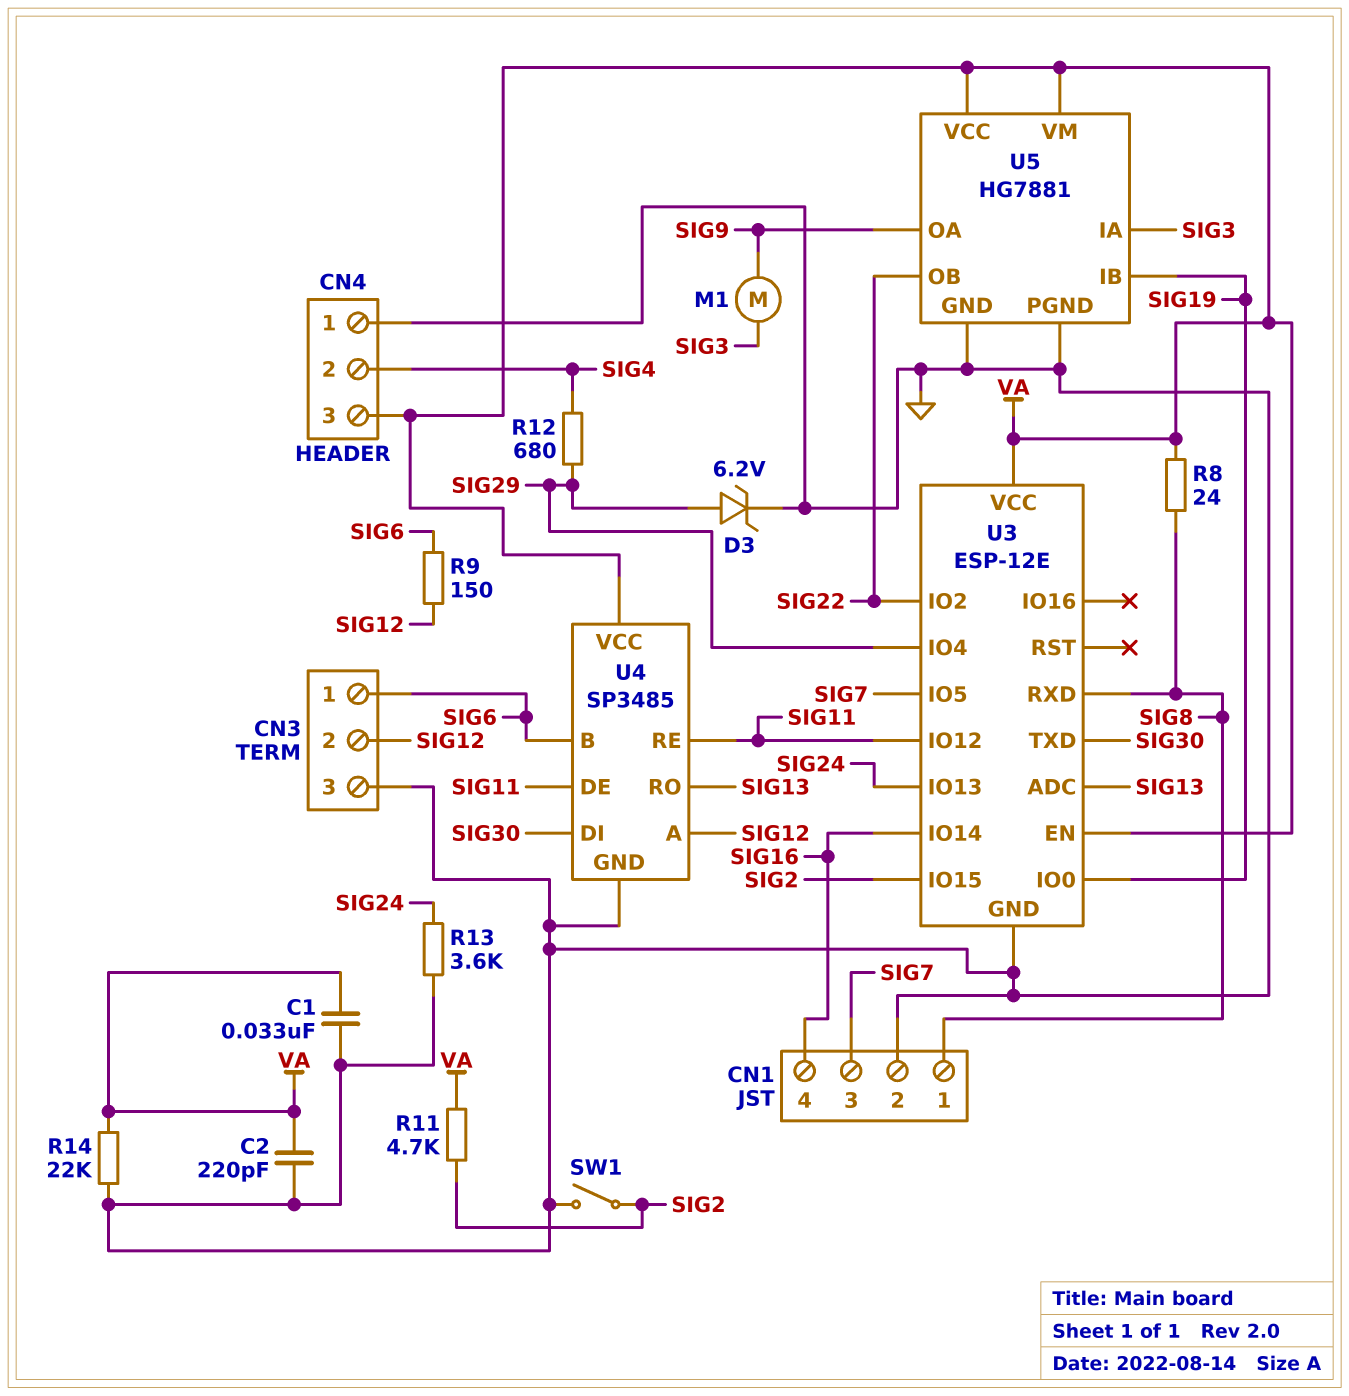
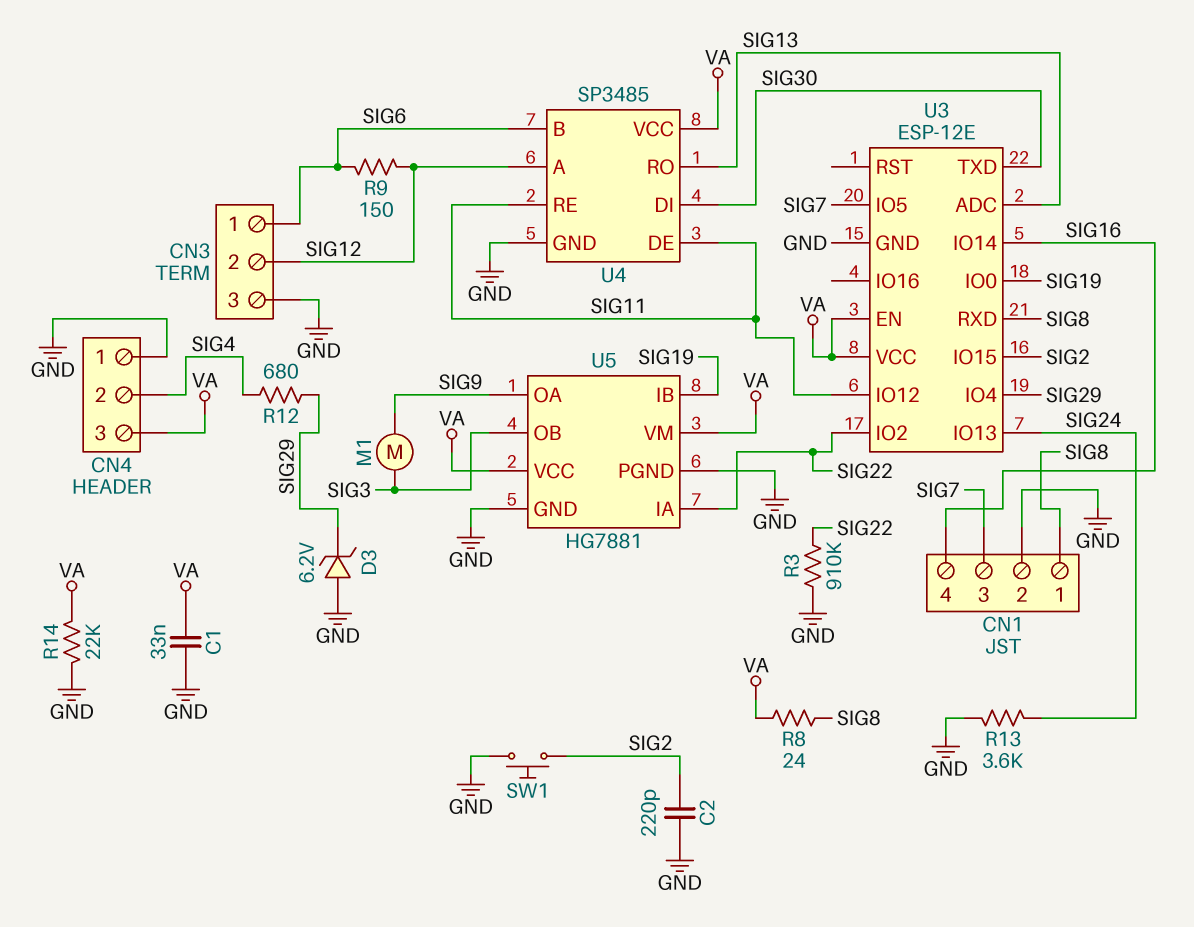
C2: 220pF (GND, VA) -> 220pF (GND, SIG2)
D3: zener 6.2V (A SIG29, K GND) -> zener 6.2V (A GND, K SIG29)
R3: none -> 910k (GND, SIG22)
R11: 4.7k (SIG2, VA) -> none
SW1: switch (GND, SIG2) -> button (GND, SIG2)
U5 pin IA: SIG3 -> SIG22
U5 pin OB: SIG22 -> SIG3

